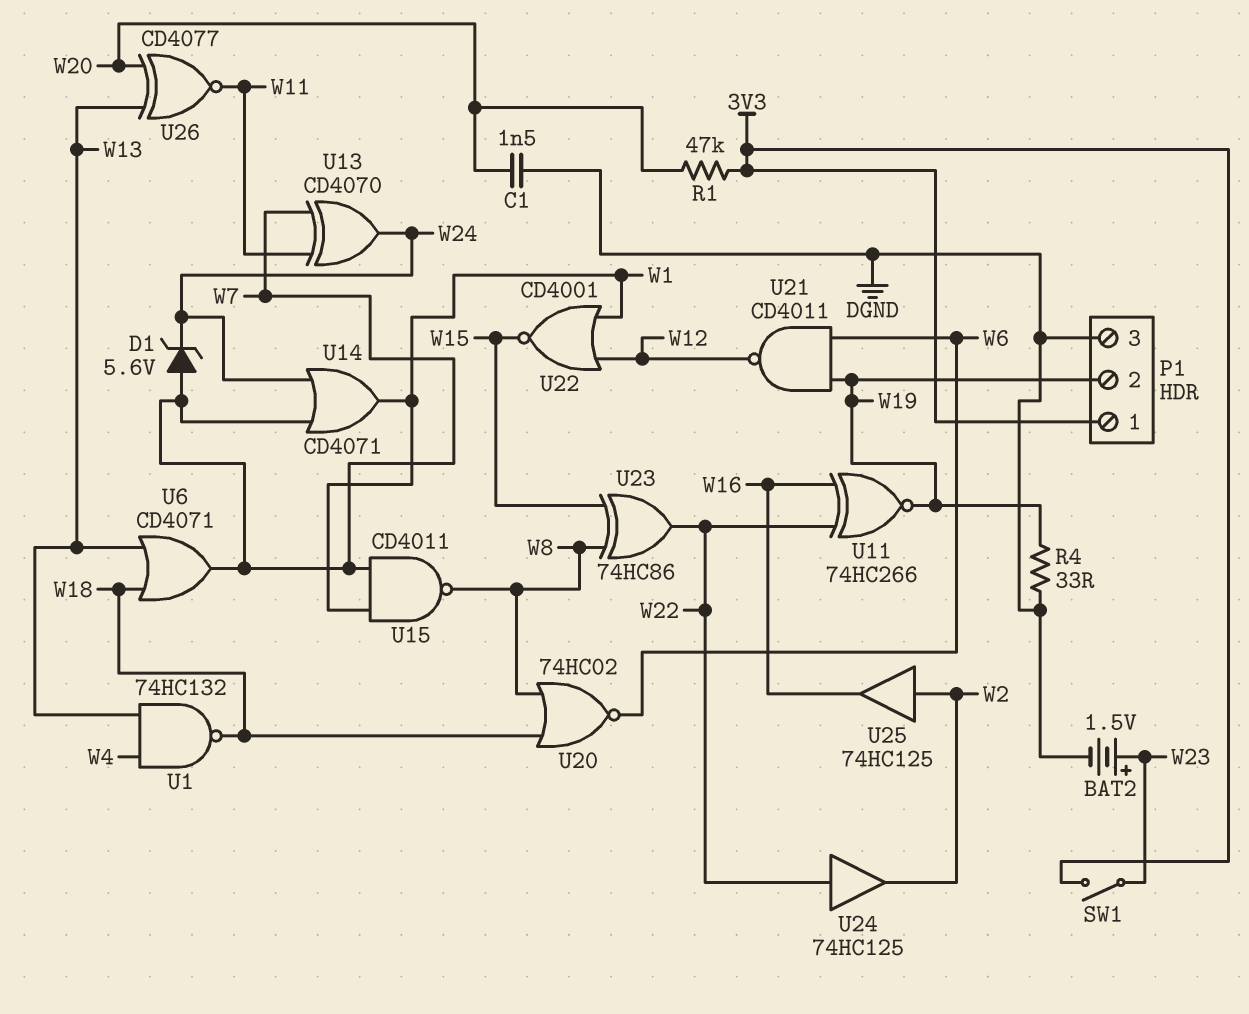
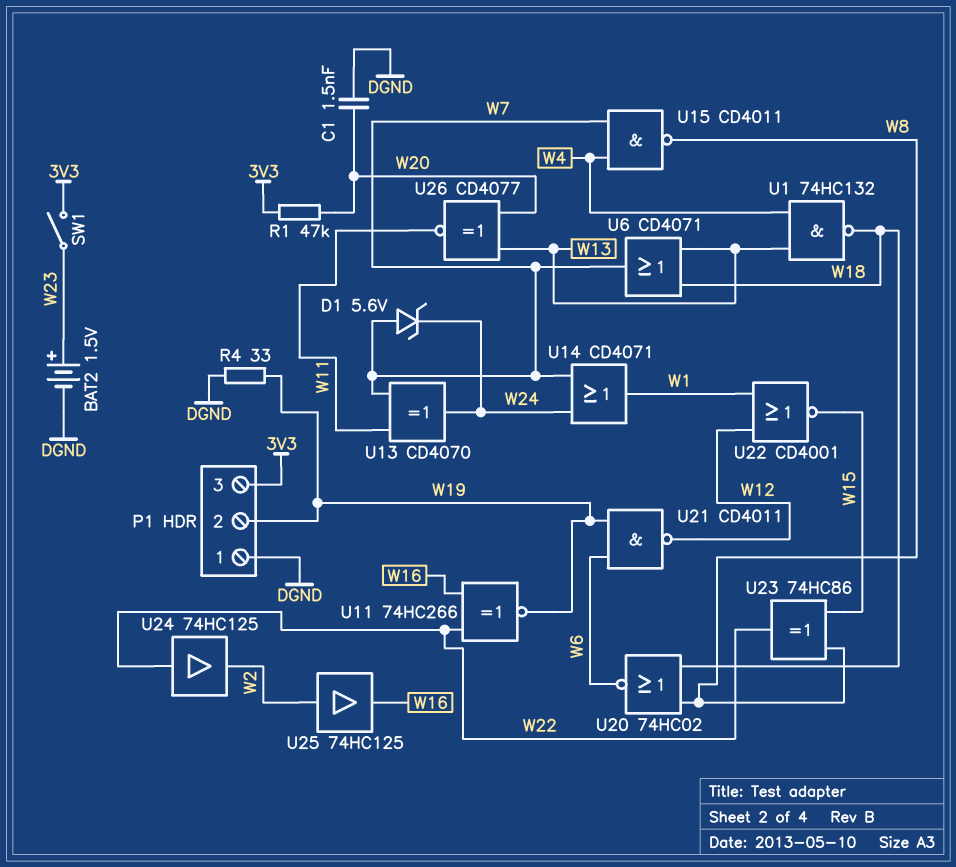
P1 pin 1: 3V3 -> DGND
P1 pin 3: DGND -> 3V3
U15: NAND CD4011 (in W1, in W7, out W8) -> NAND CD4011 (in W4, in W7, out W8)

